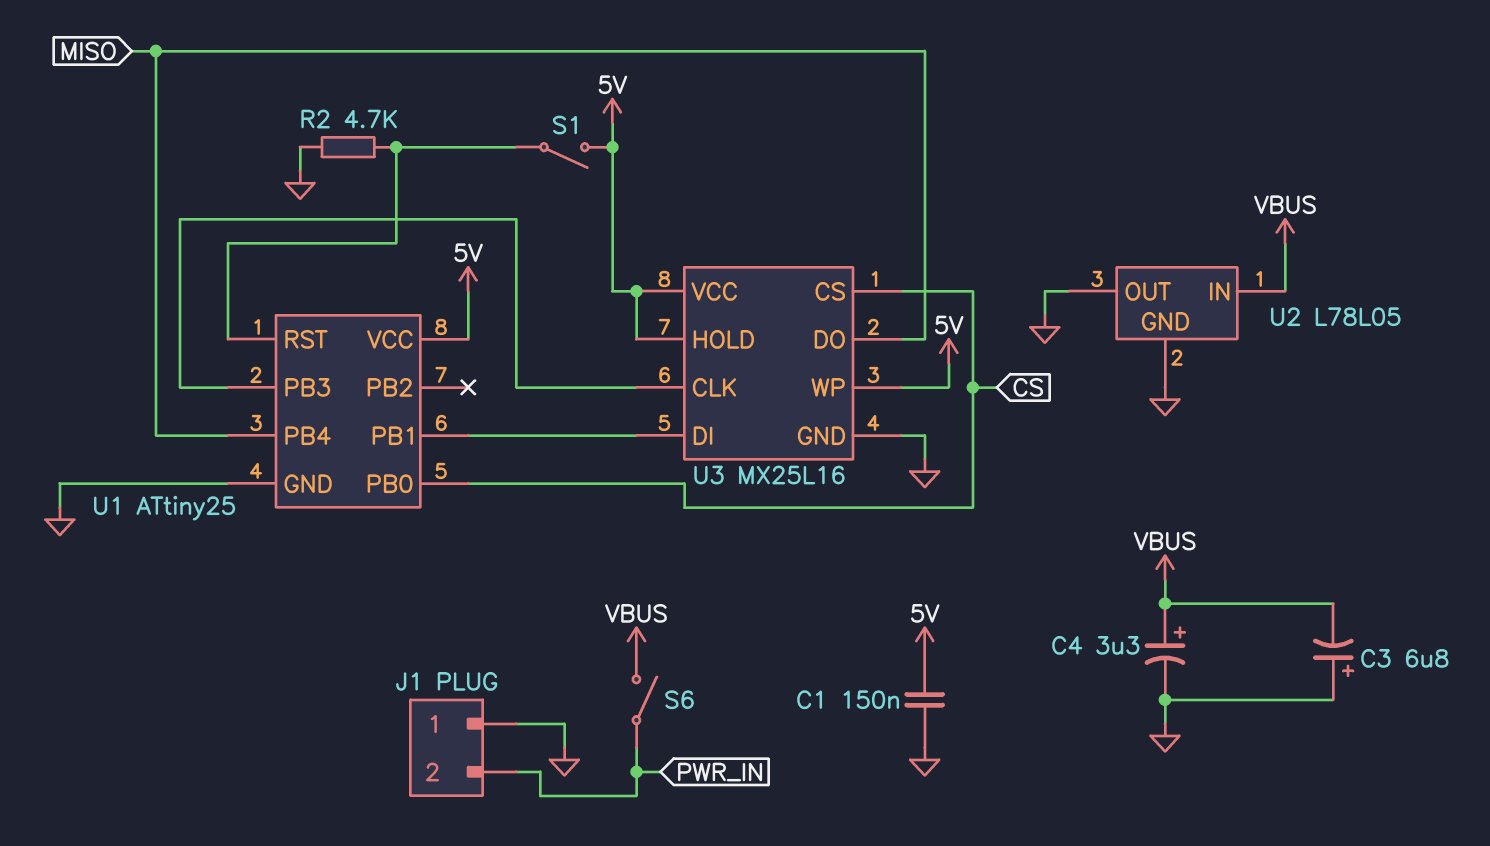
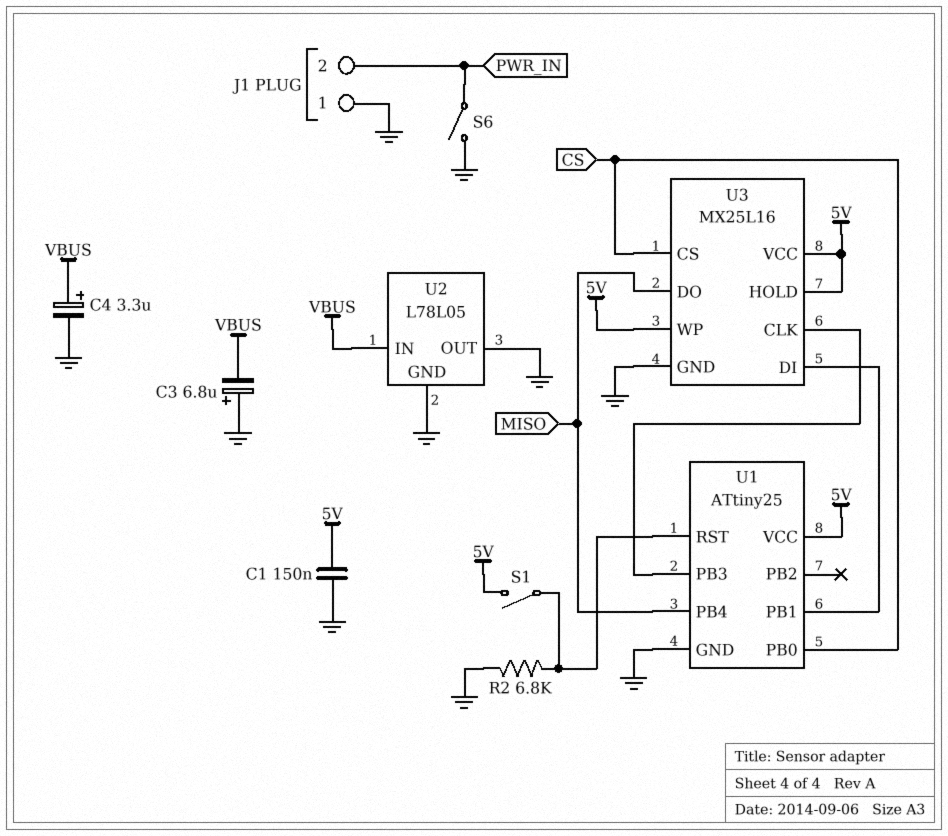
R2: 4.7k (GND, U1/RST) -> 6.8k (GND, U1/RST)
S6: switch (PWR_IN, VBUS) -> switch (GND, PWR_IN)

